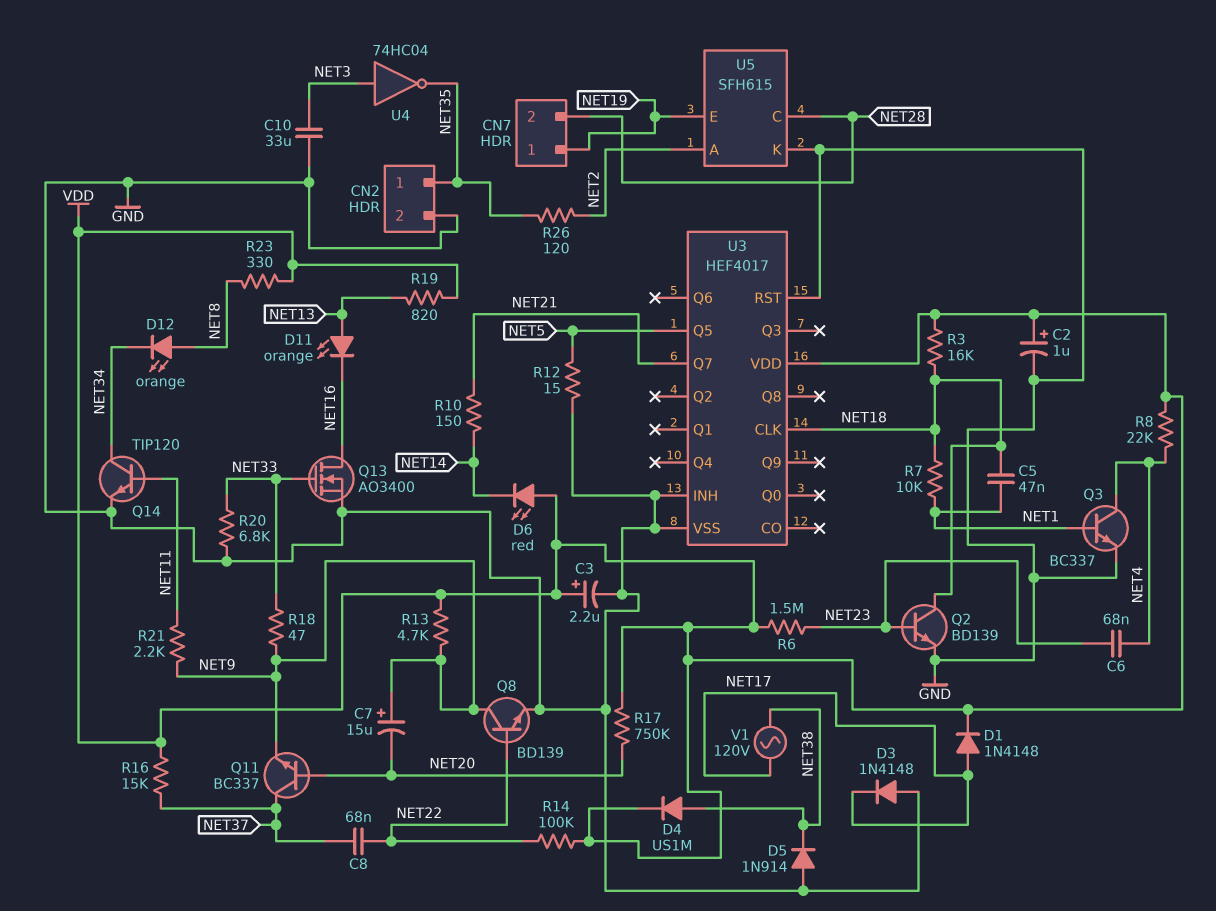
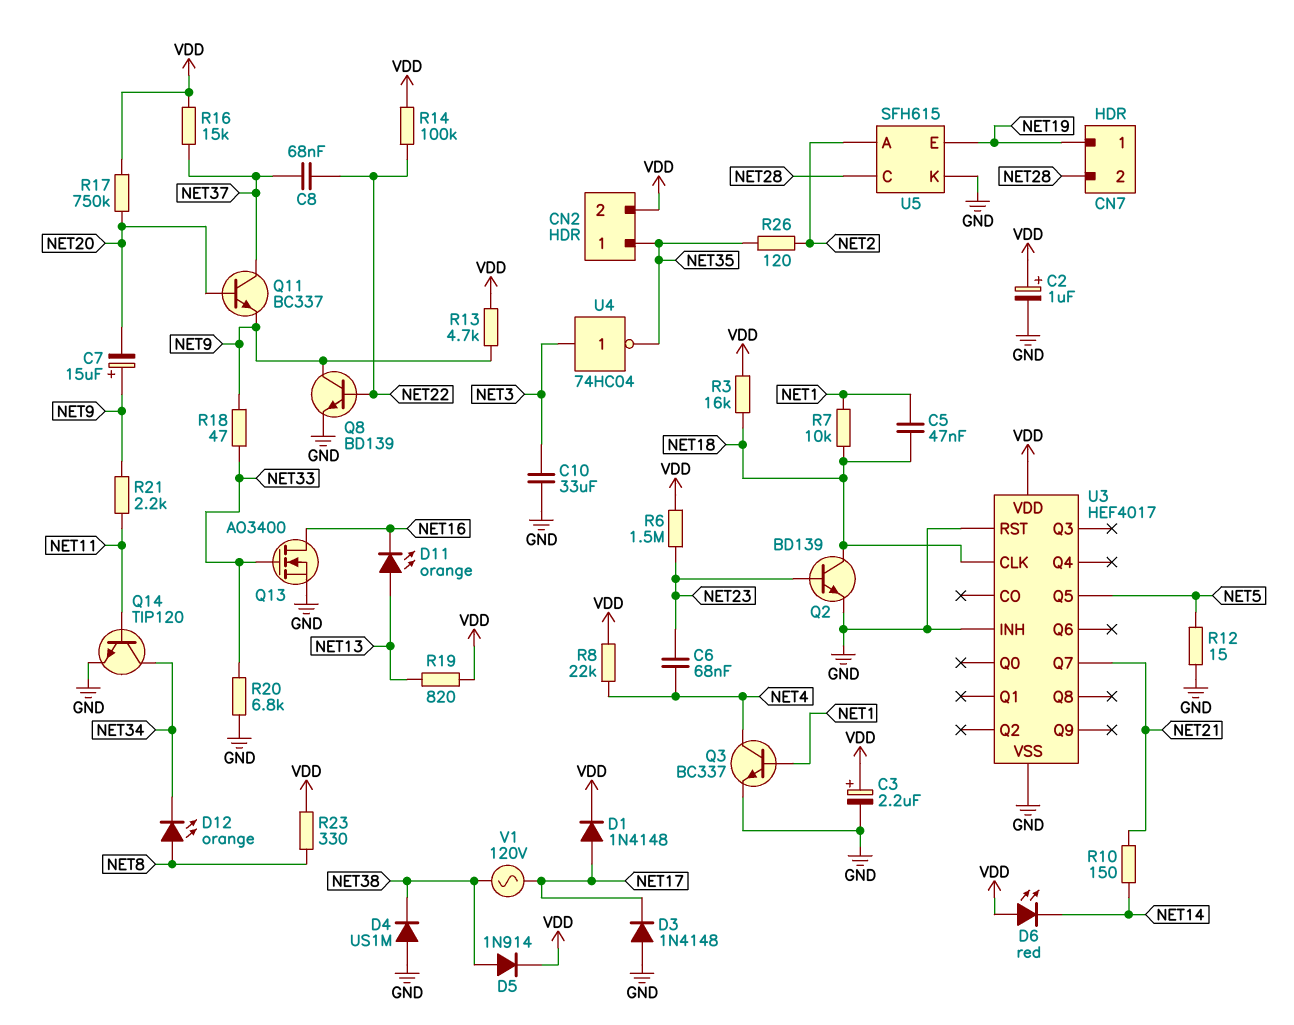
CN2 pin 2: GND -> VDD
D4: diode US1M (A NET38, K VDD) -> diode US1M (A GND, K NET38)
D5: diode 1N914 (A GND, K NET38) -> diode 1N914 (A NET38, K VDD)

